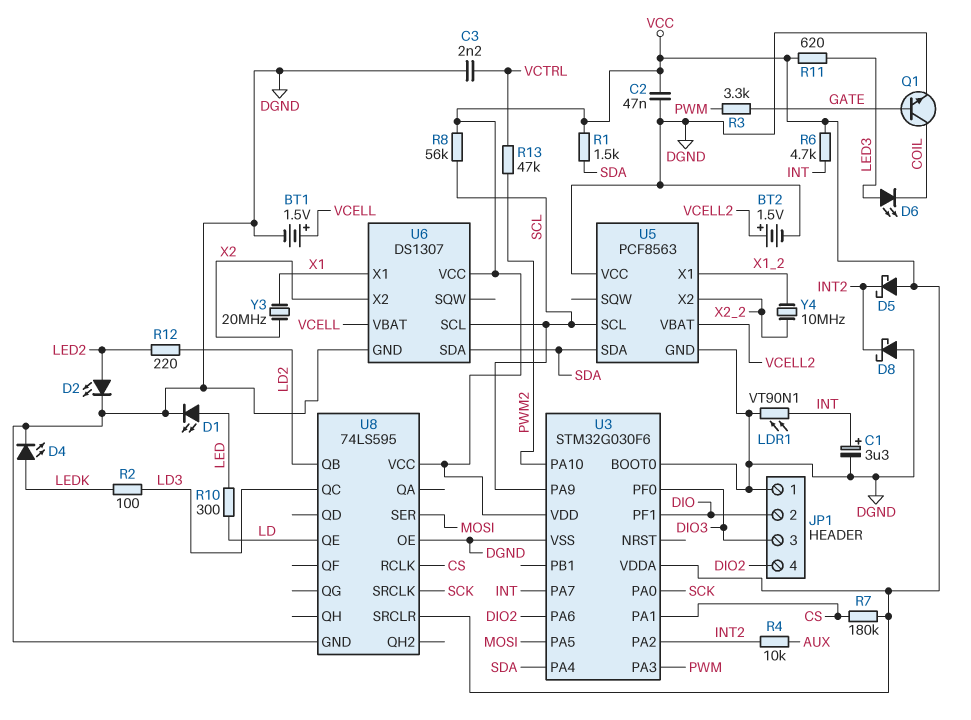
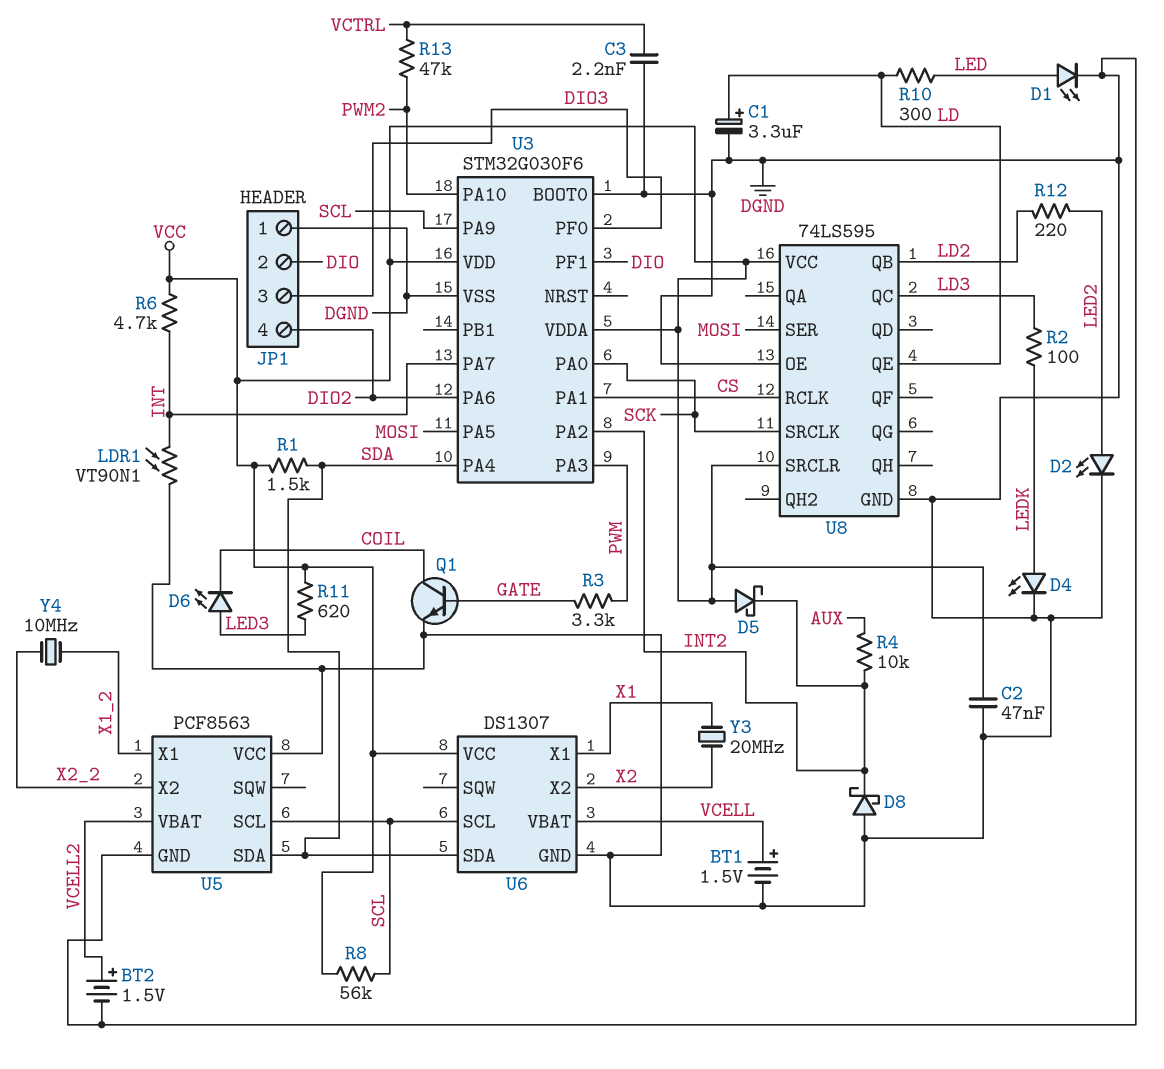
C1: 3.3uF (plus INT, minus DGND) -> 3.3uF (plus LD, minus DGND)
R7: 180k (CS, VCC) -> none

